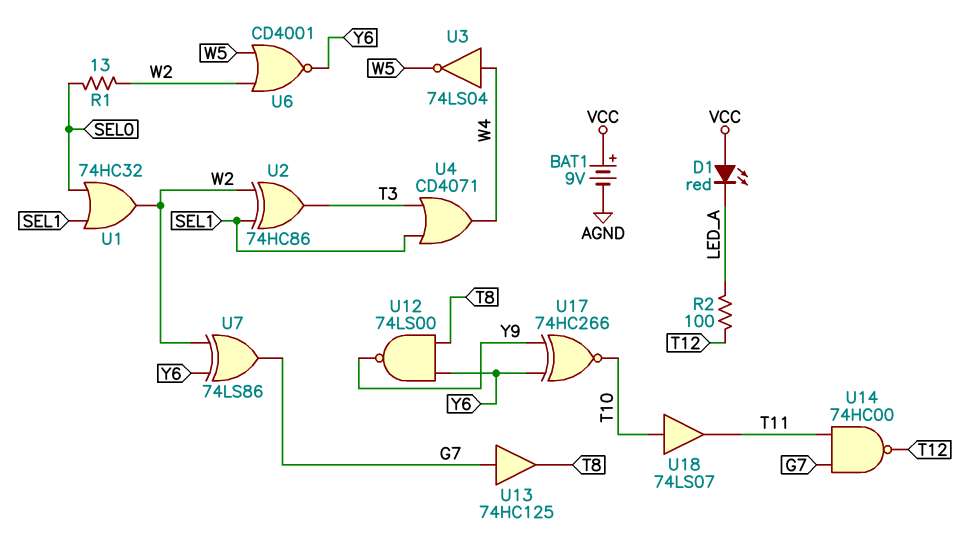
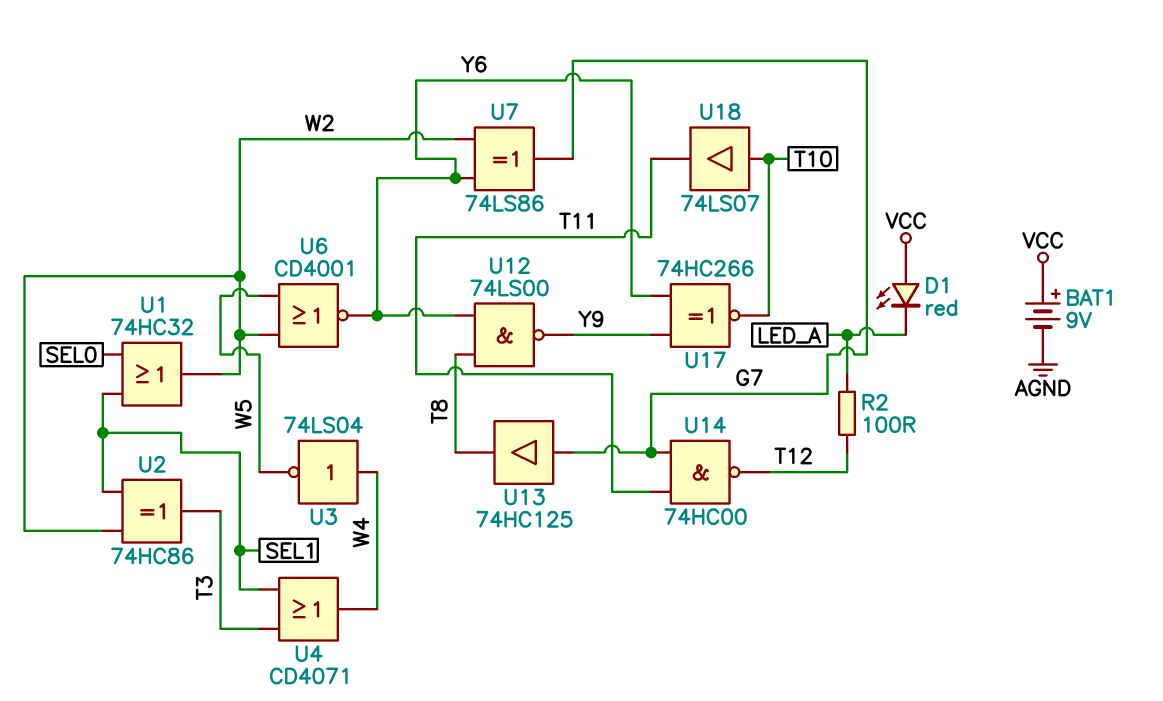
R1: 13 (SEL0, W2) -> none

